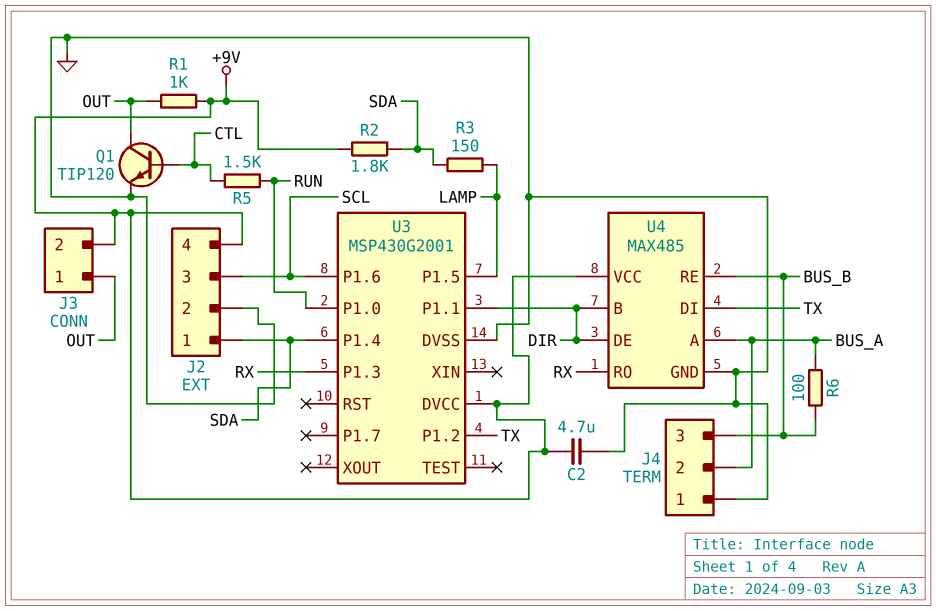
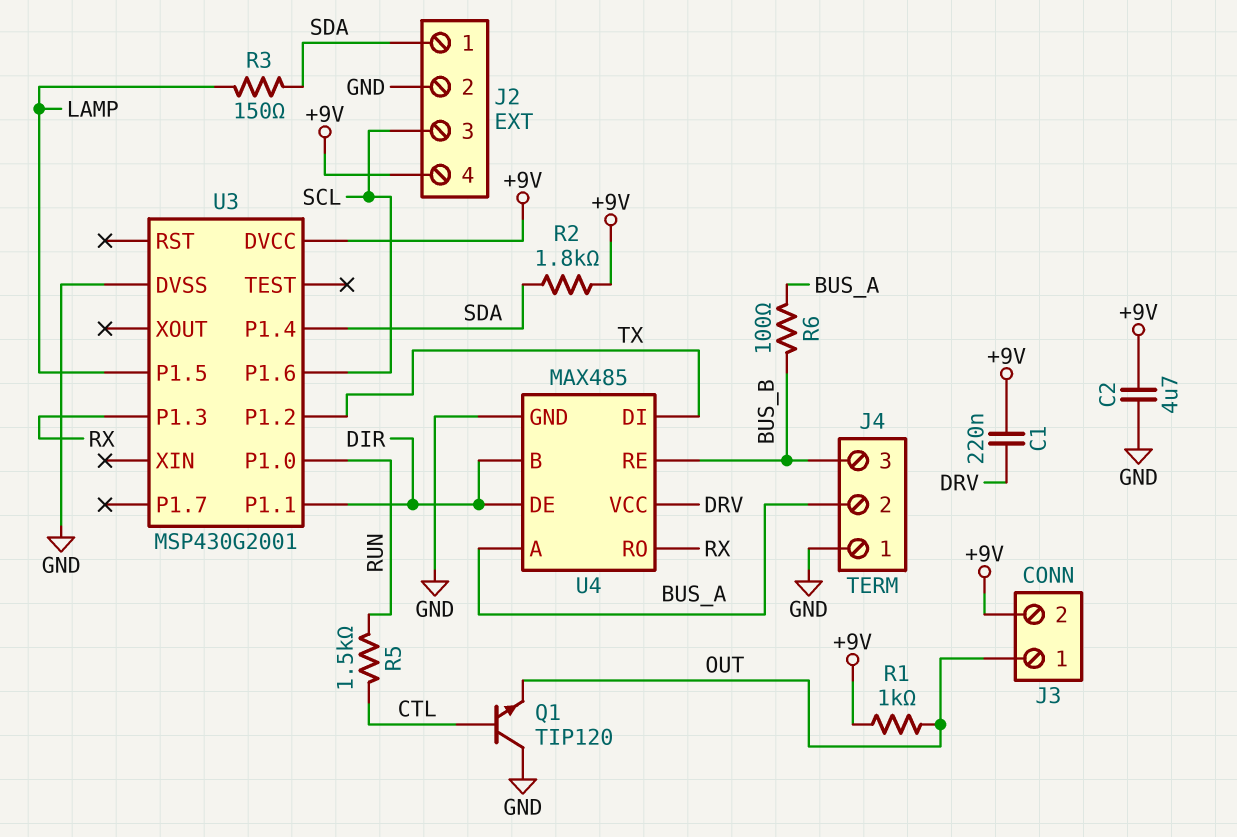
C1: none -> 220nF (+9V, DRV)
Q1: NPN TIP120 (B CTL, C OUT, E GND) -> NPN TIP120 (B CTL, C GND, E OUT)
U4 pin VCC: +9V -> DRV

